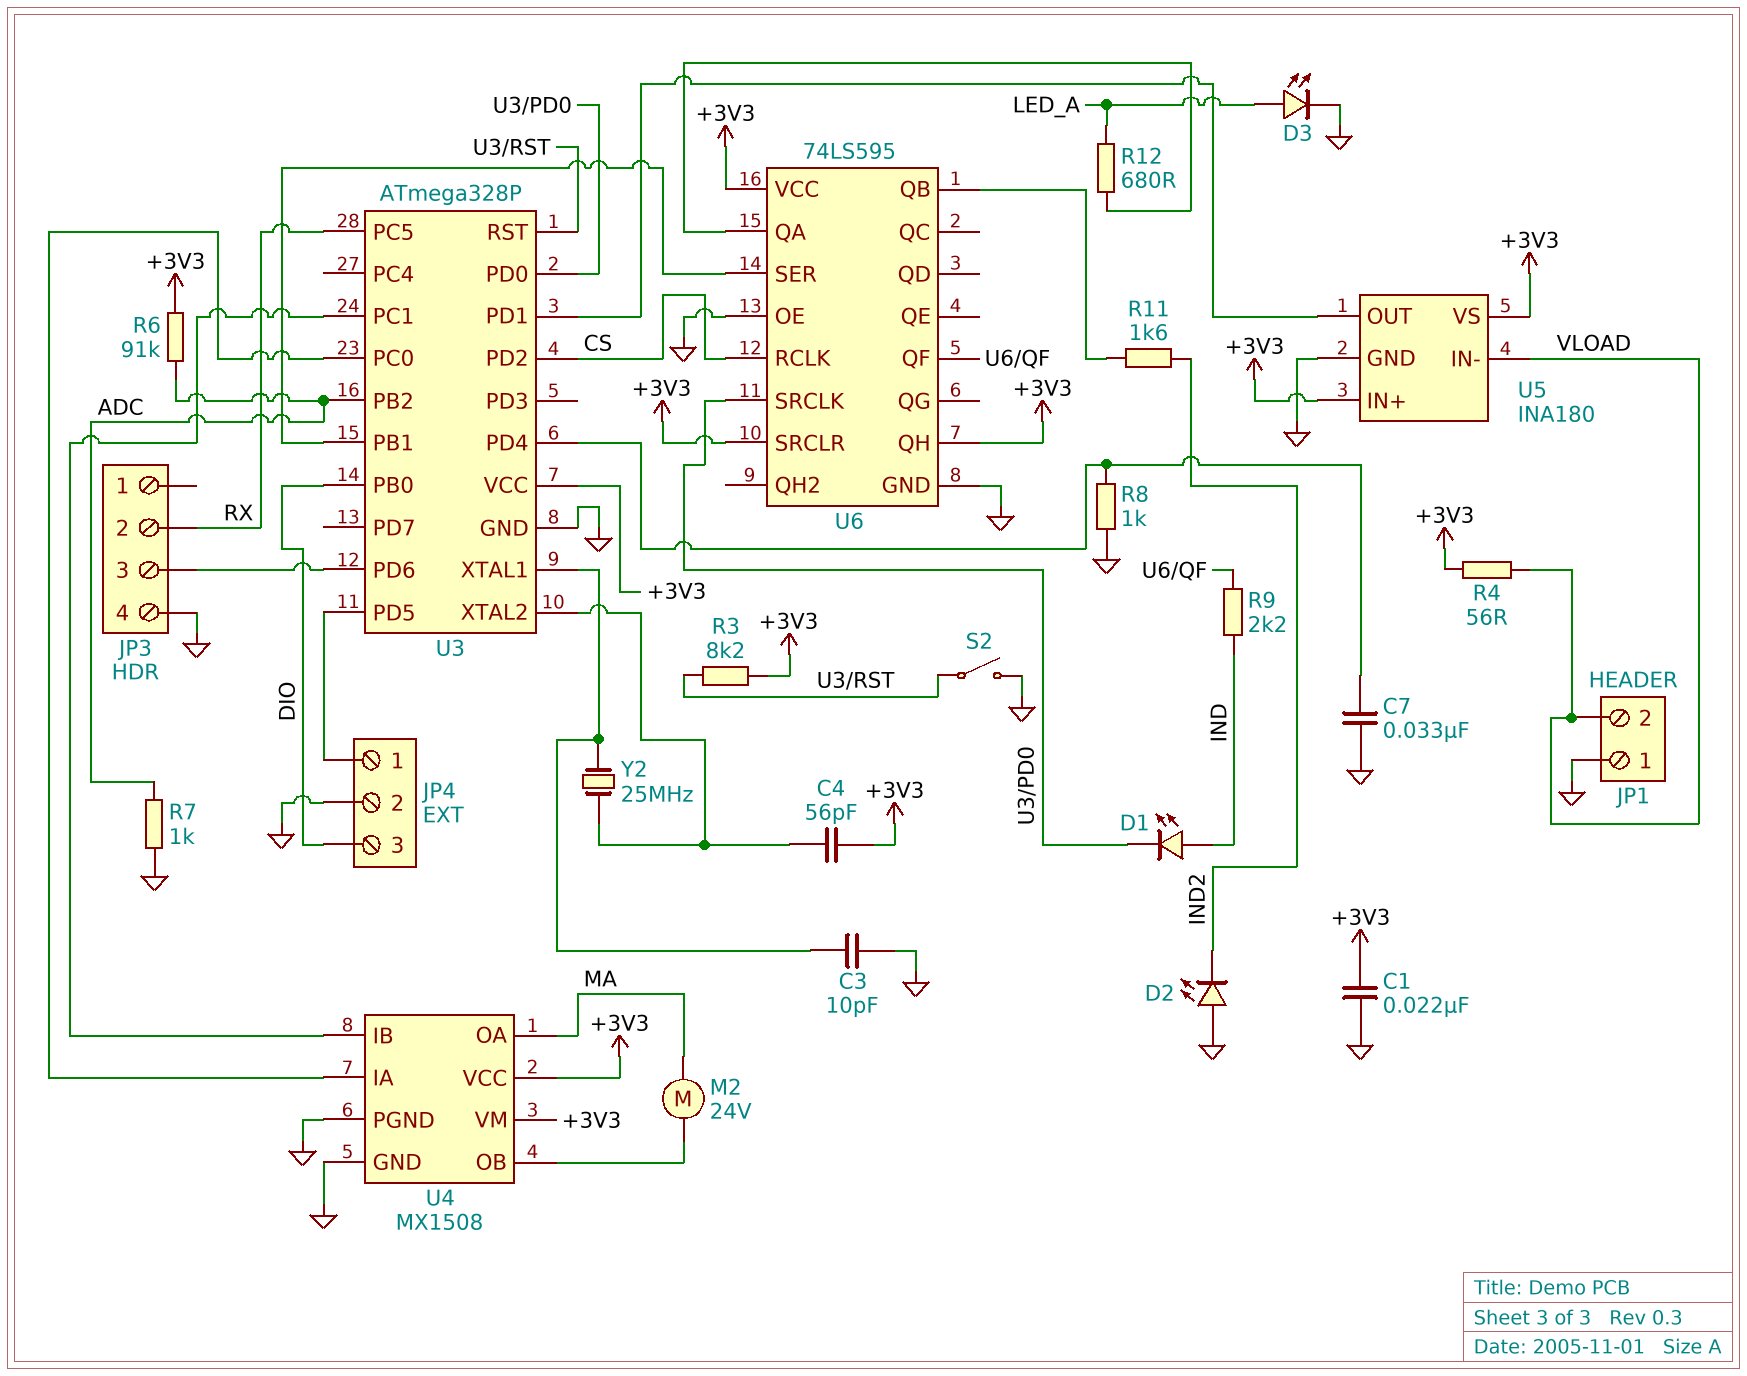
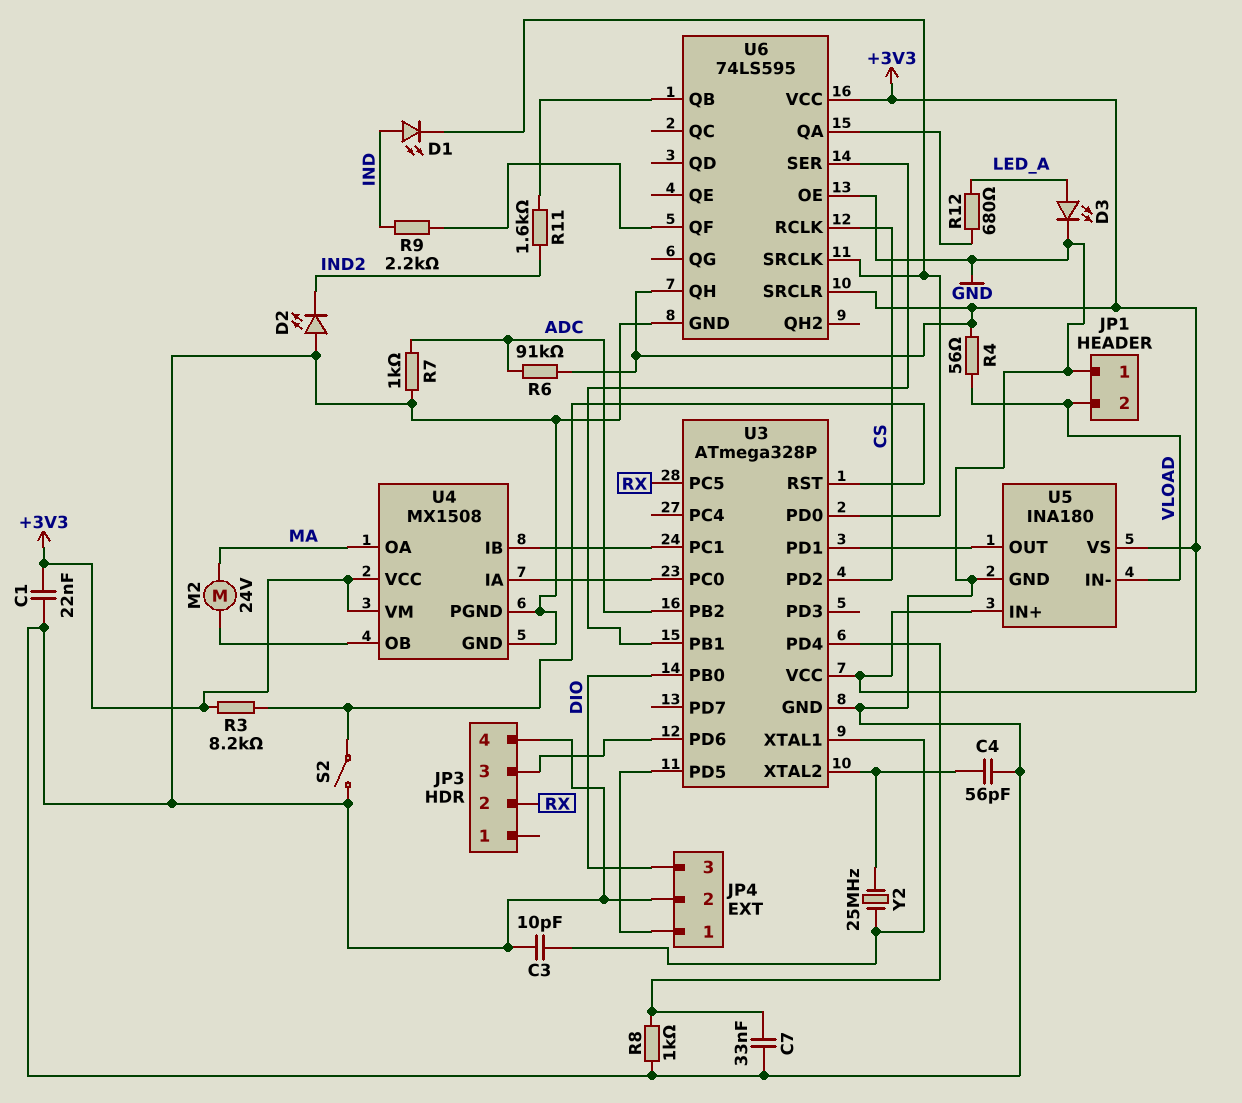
C4: 56pF (+3V3, U3/XTAL2) -> 56pF (GND, U3/XTAL2)

